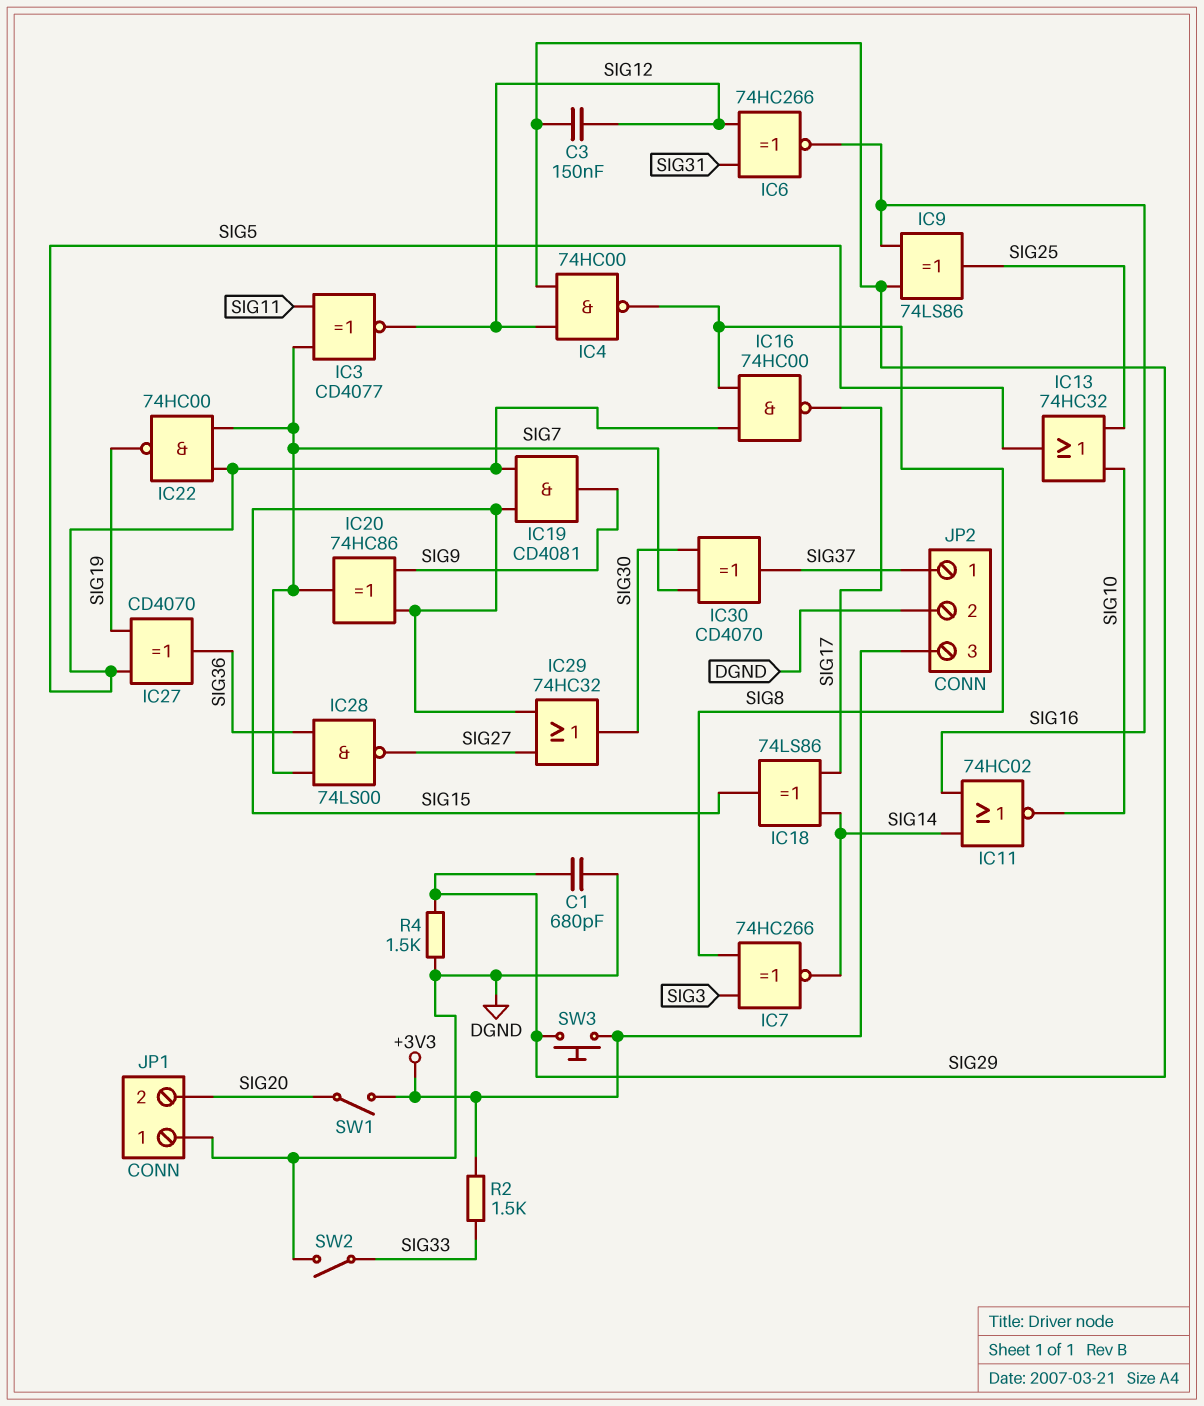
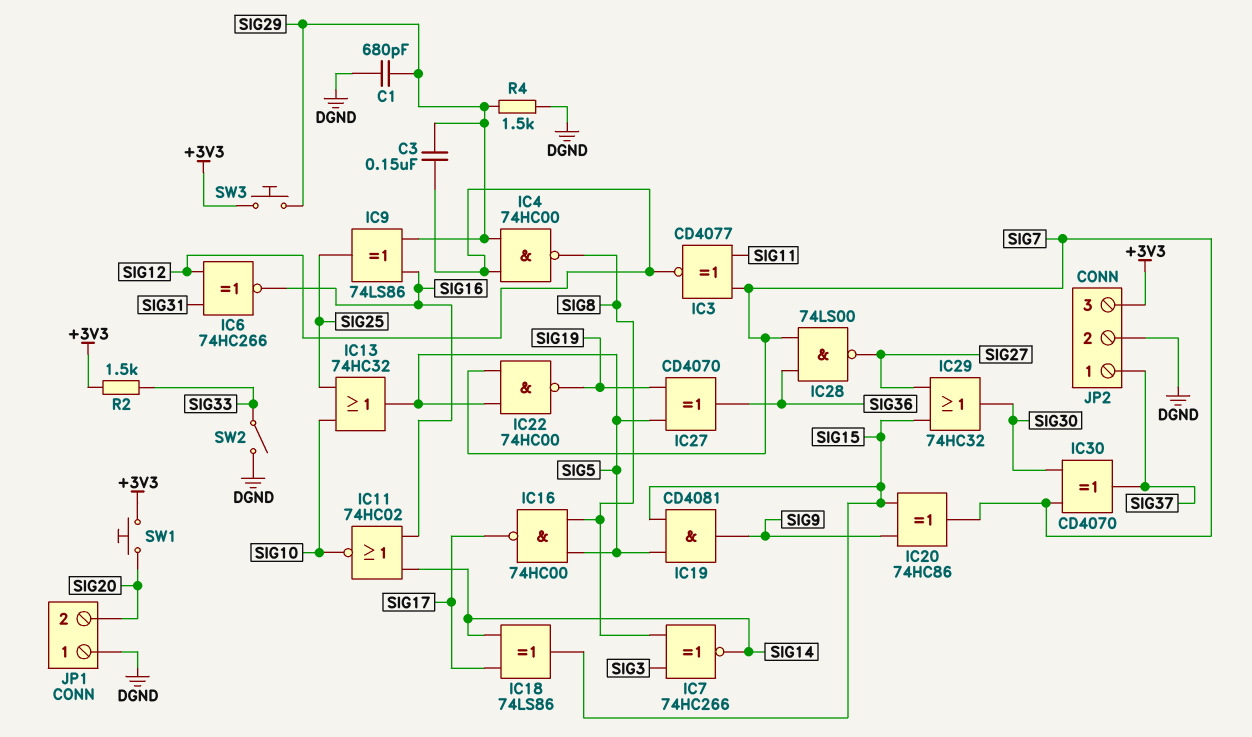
SW1: switch (+3V3, SIG20) -> button (+3V3, SIG20)

